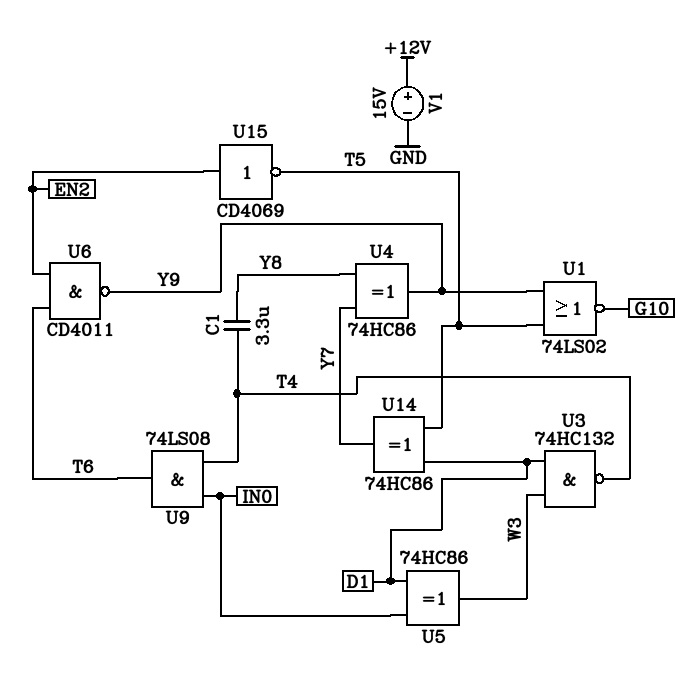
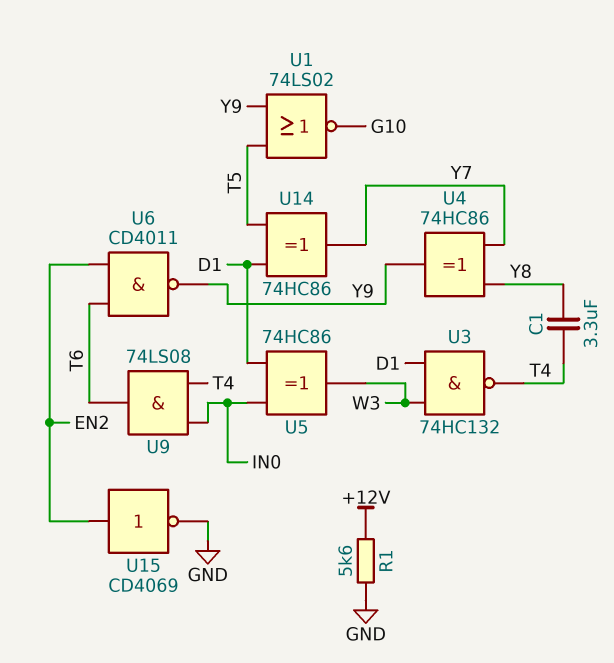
R1: none -> 5.6k (+12V, GND)
U15: NOT CD4069 (in EN2, out T5) -> NOT CD4069 (in EN2, out GND)
V1: 15V (plus +12V, minus GND) -> none

